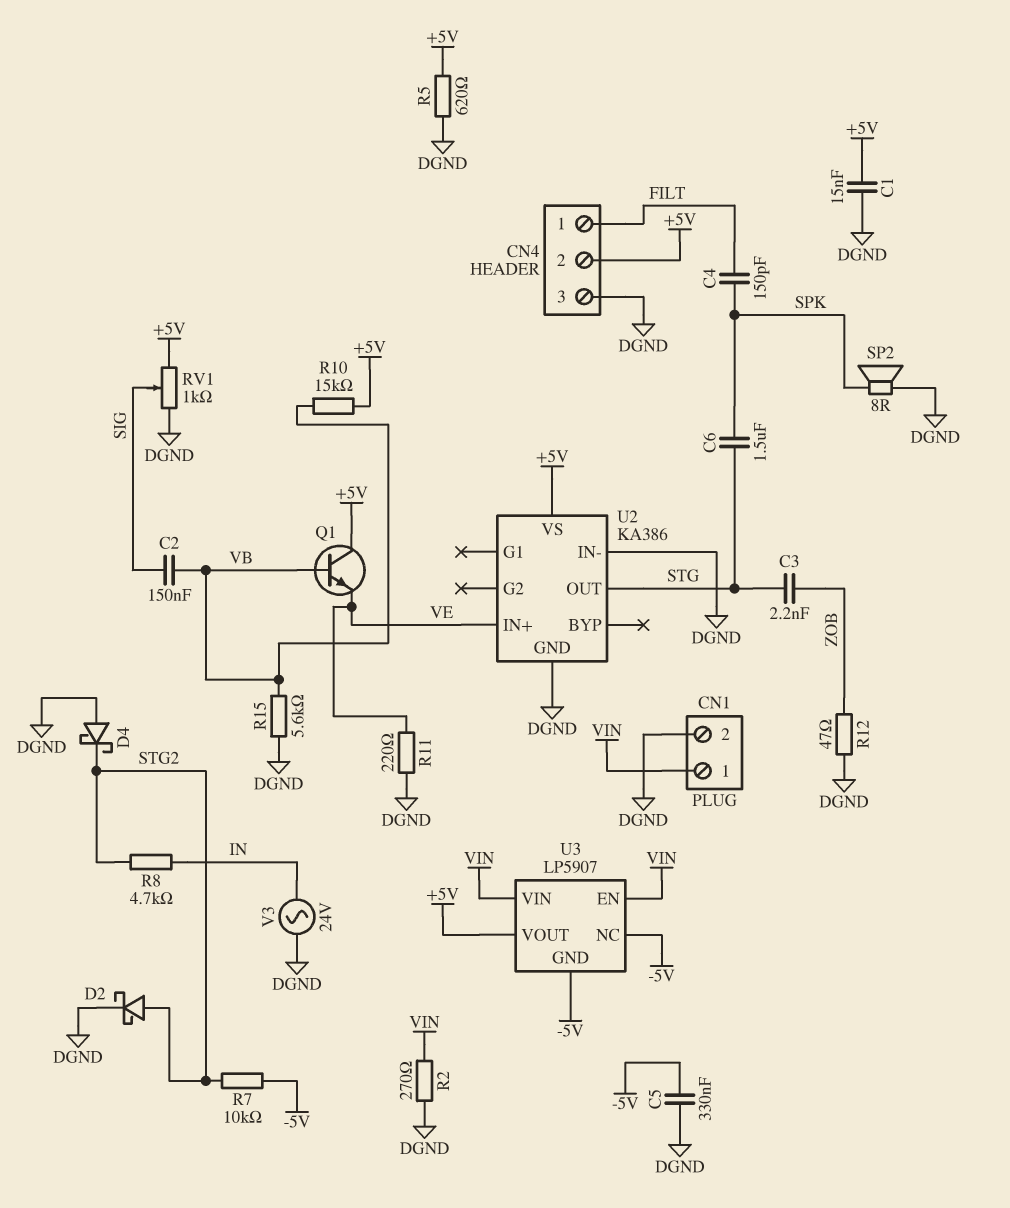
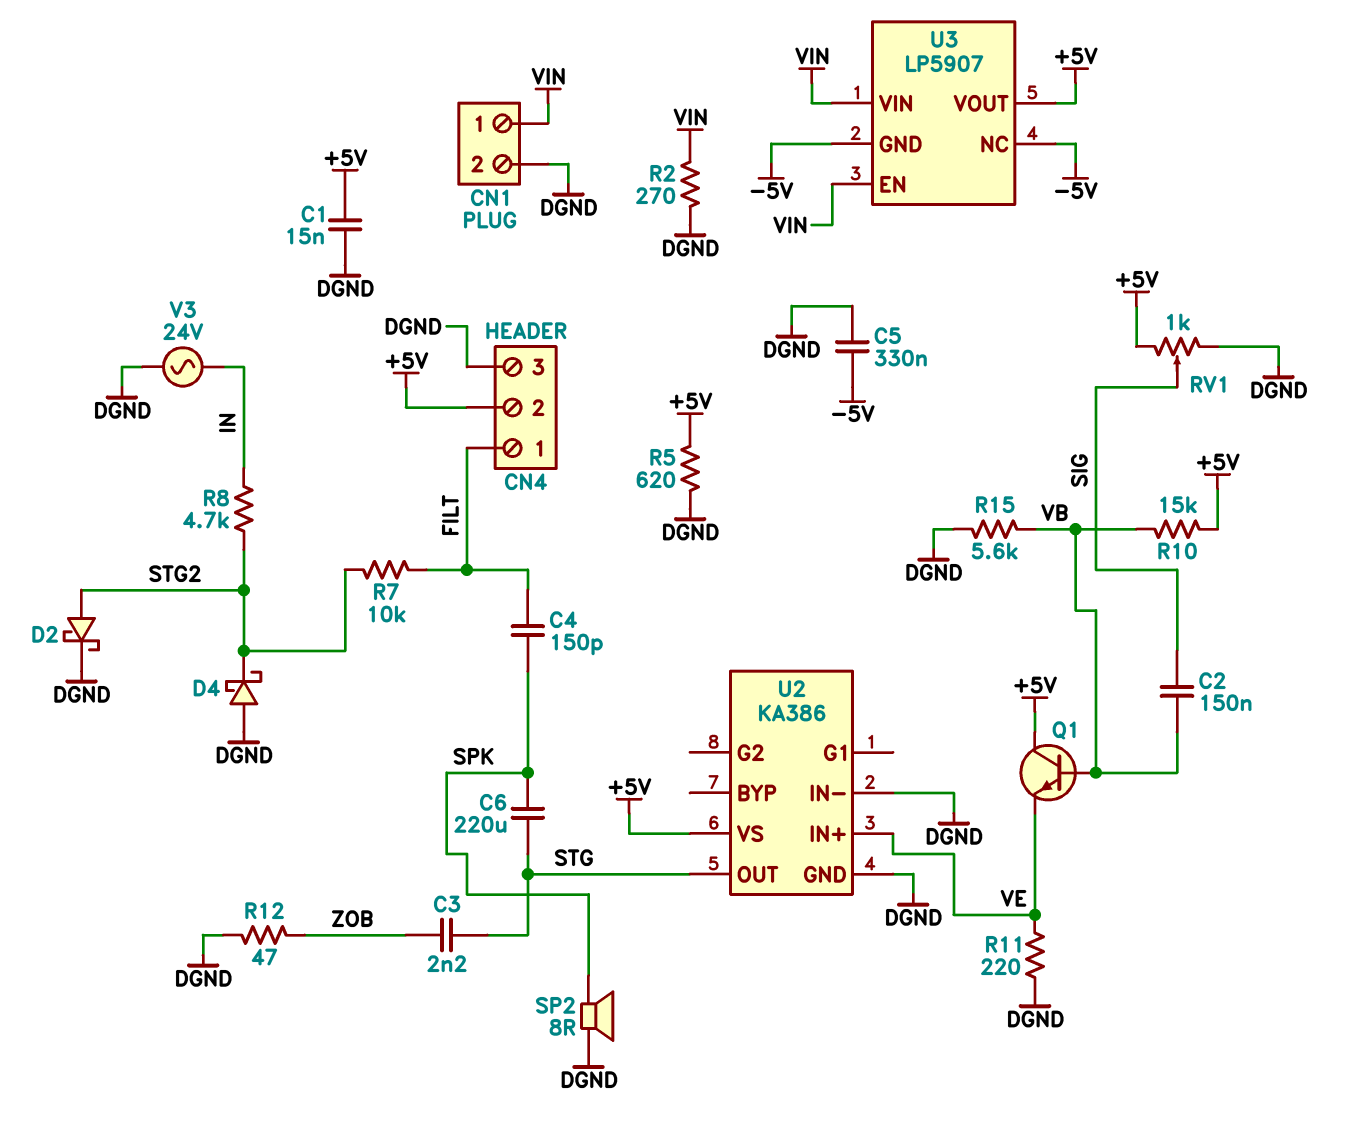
C6: 1.5uF (SPK, STG) -> 220uF (SPK, STG)
R7: 10k (-5V, STG2) -> 10k (FILT, STG2)

